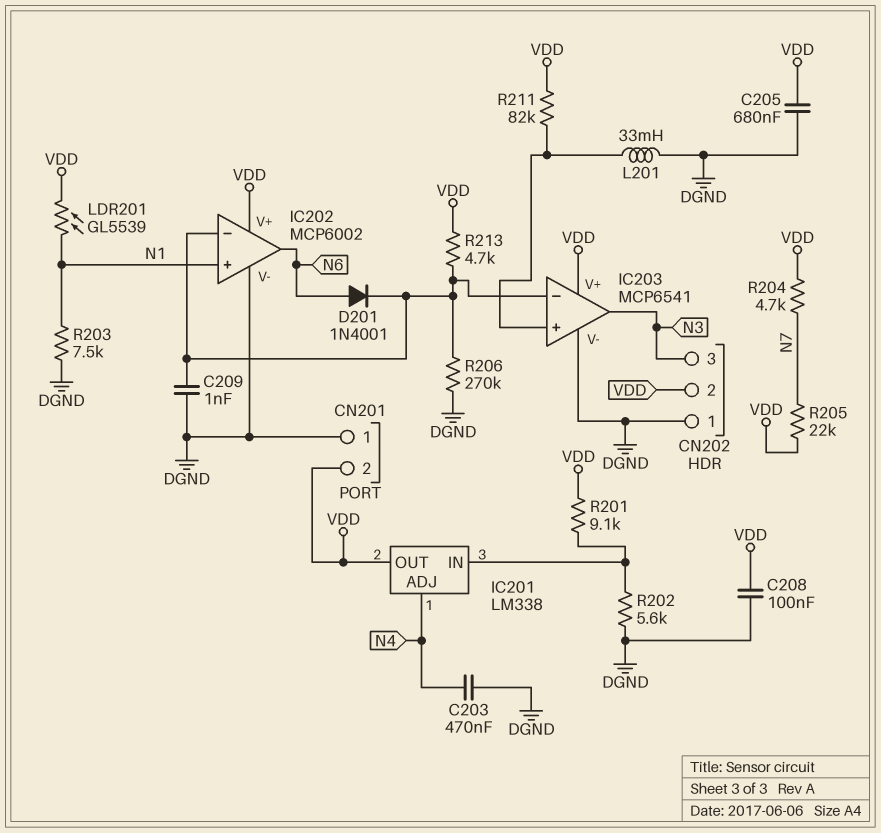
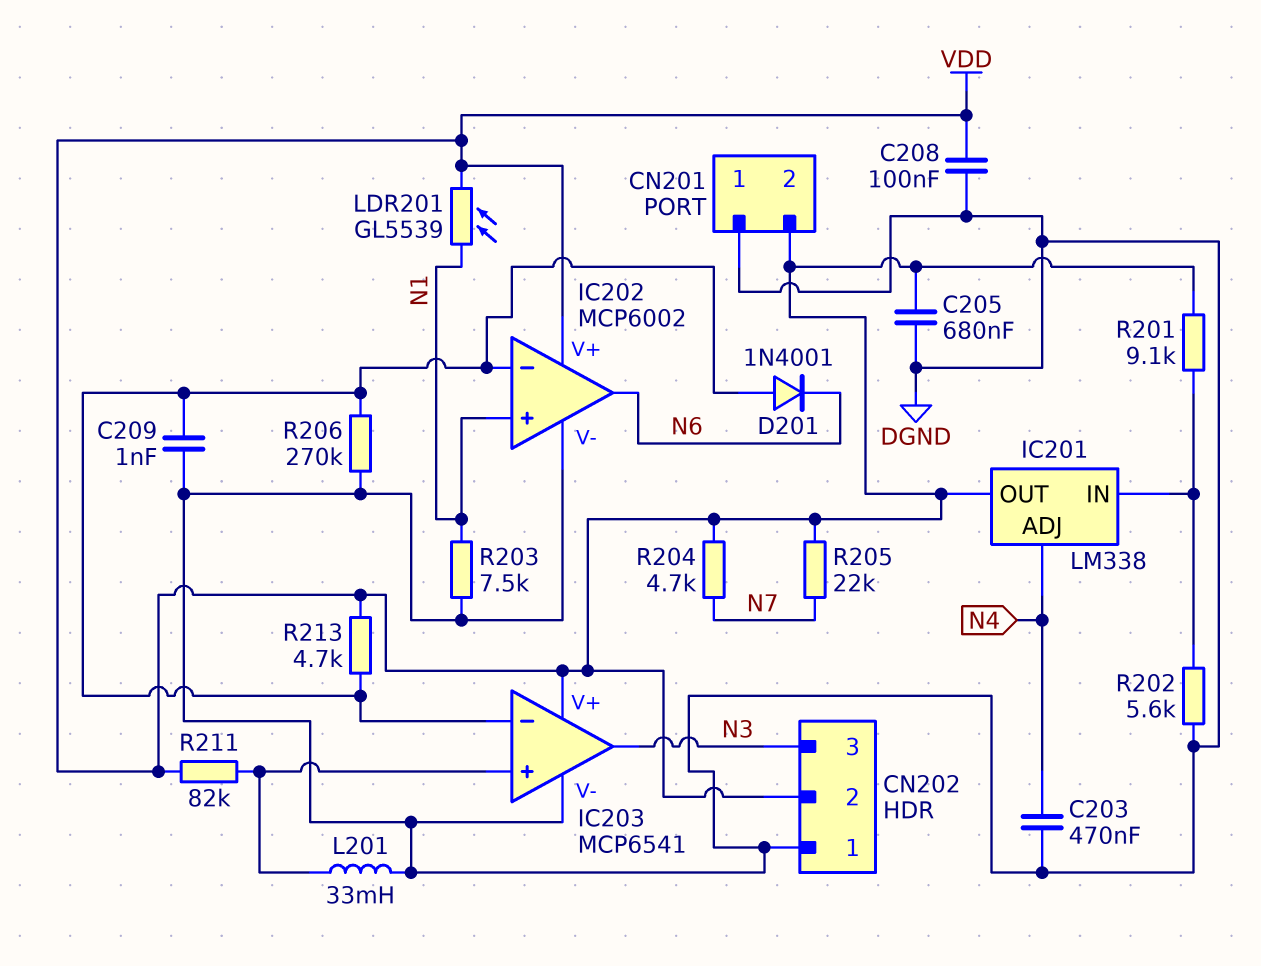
D201: diode 1N4001 (A N6, K IC202/in-) -> diode 1N4001 (A IC202/in-, K N6)

